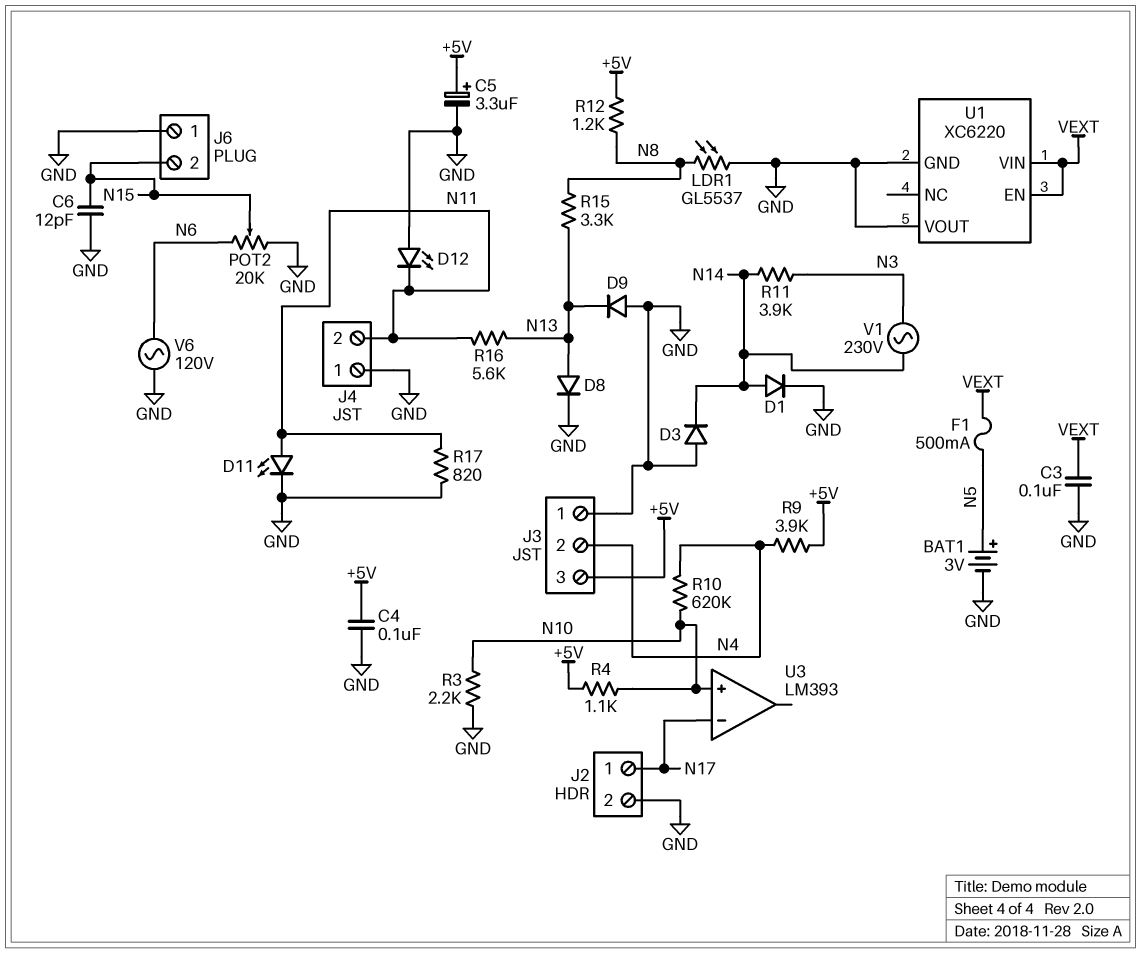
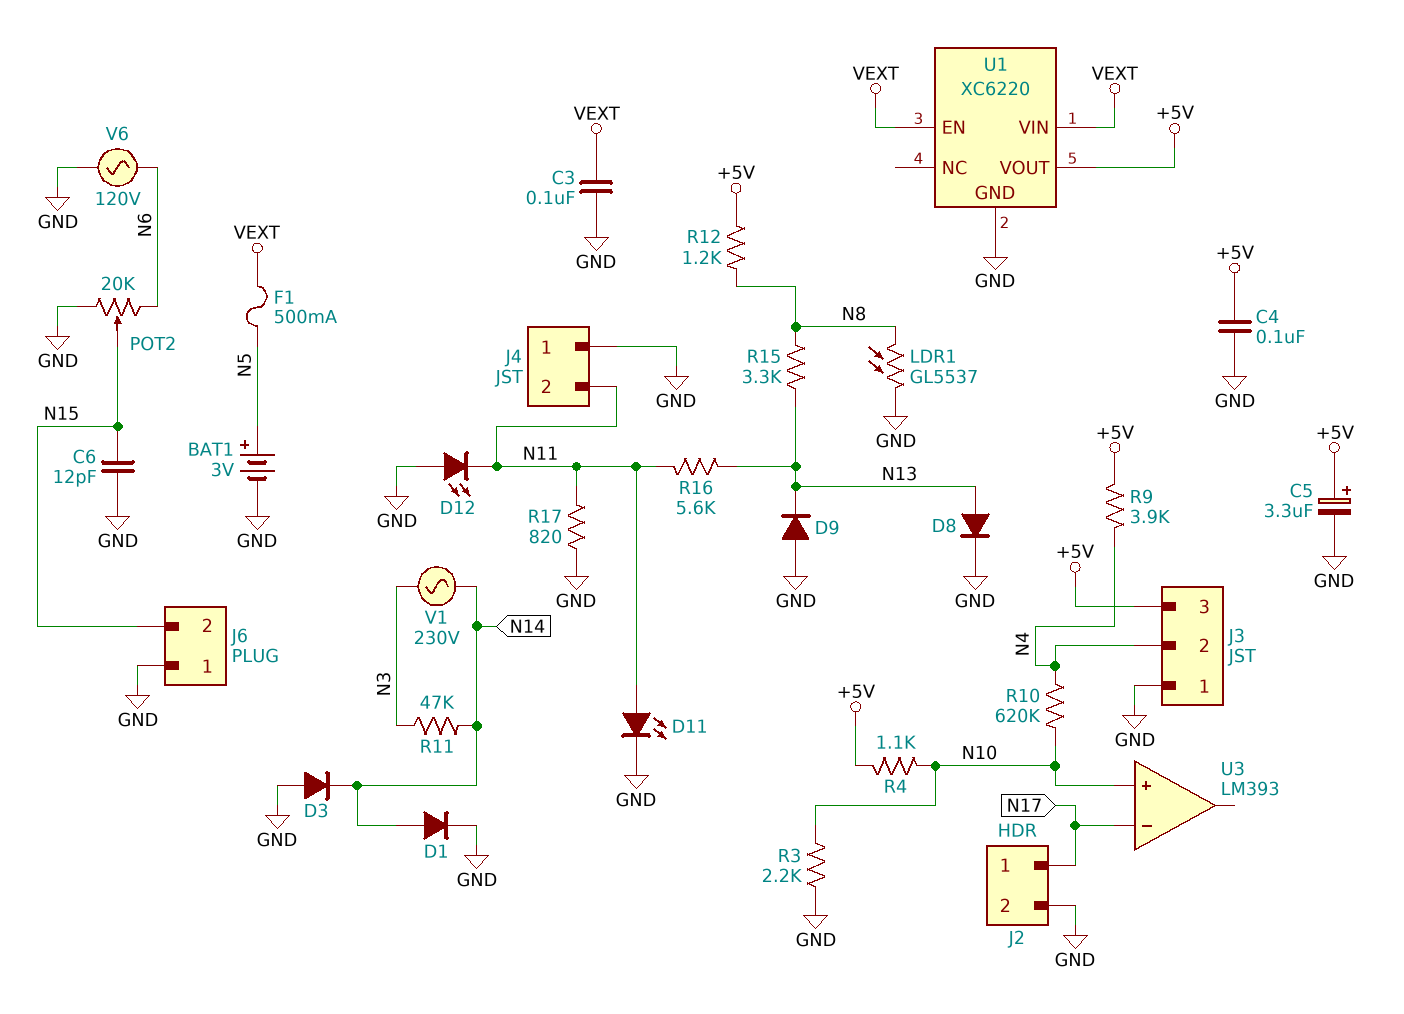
R11: 3.9k (N3, N14) -> 47k (N3, N14)
U1 pin VOUT: GND -> +5V

